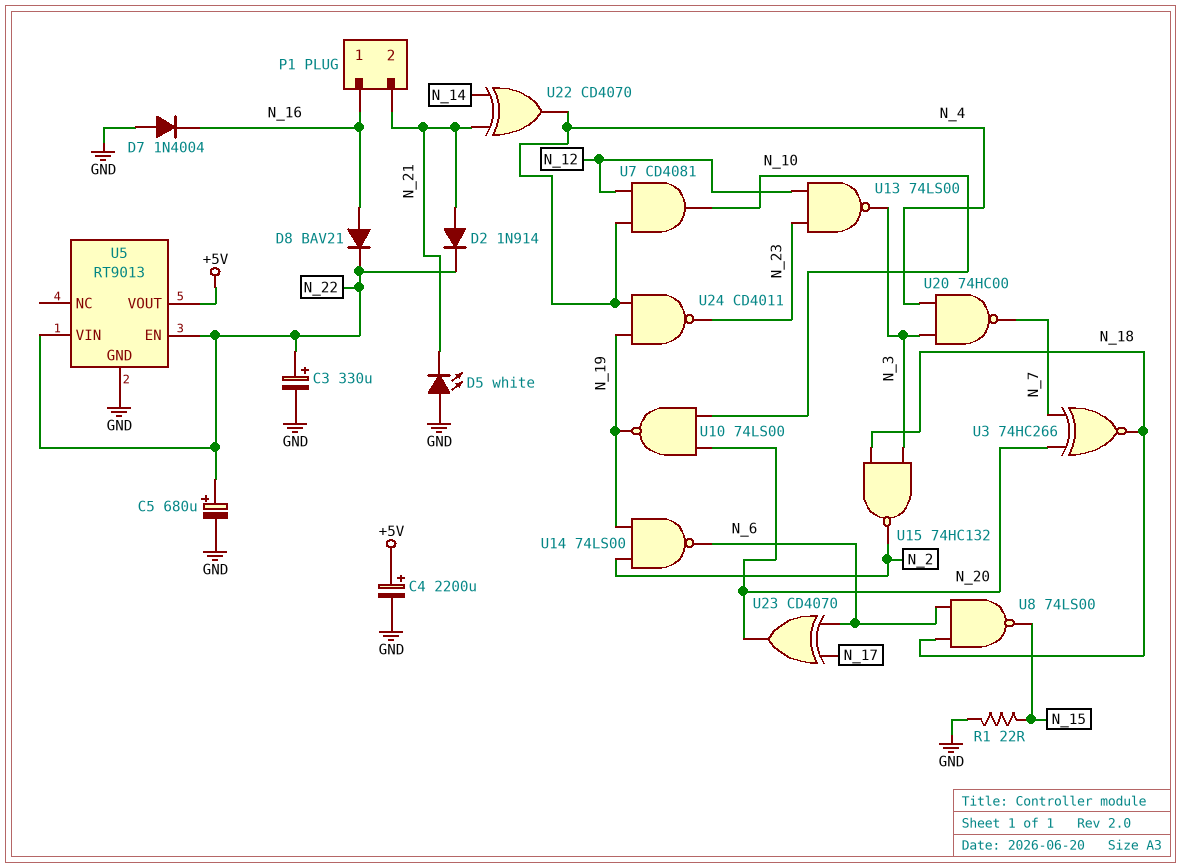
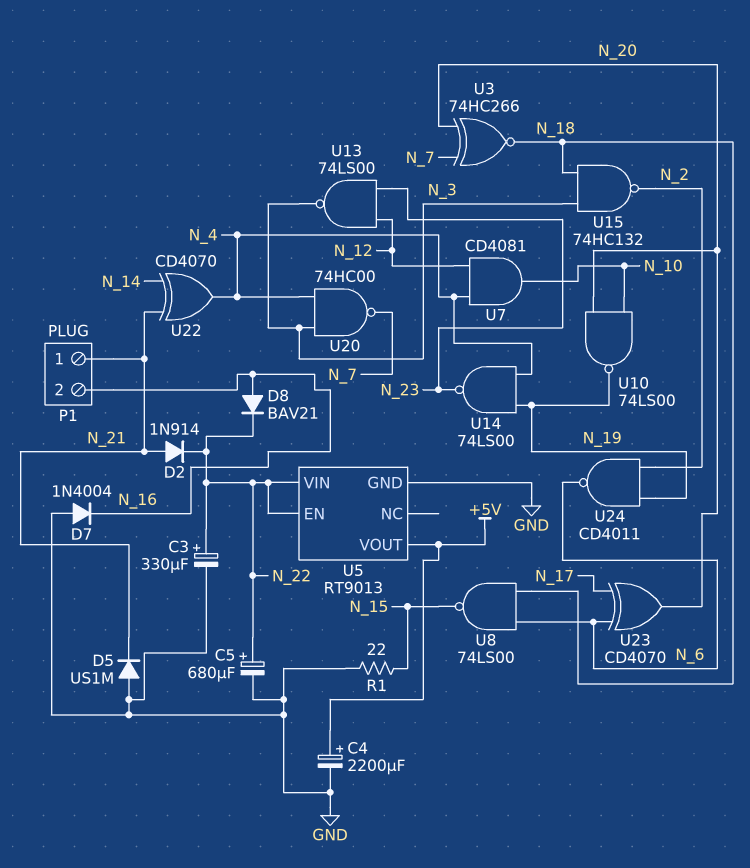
D5: LED white (A GND, K N_21) -> diode US1M (A GND, K N_21)
P1 pin 1: N_16 -> N_21
P1 pin 2: N_21 -> N_16
U14: NAND 74LS00 (in N_2, in N_19, out N_6) -> NAND 74LS00 (in N_4, in N_19, out N_23)
U24: NAND CD4011 (in N_4, in N_19, out N_23) -> NAND CD4011 (in N_2, in N_19, out N_6)

